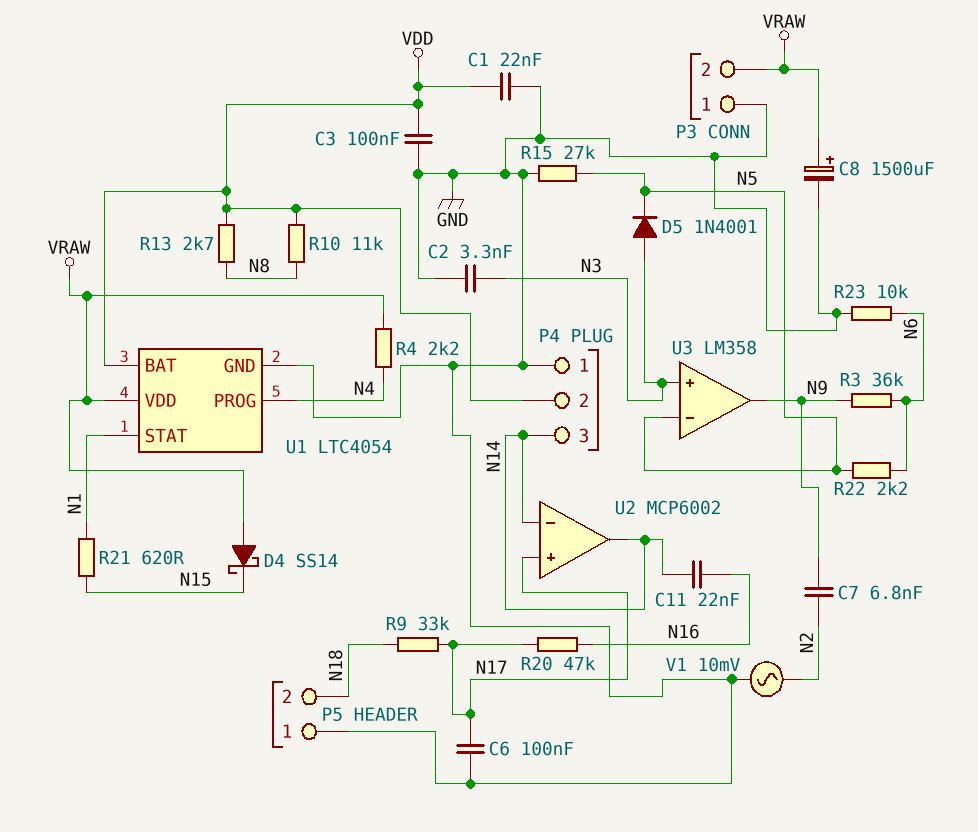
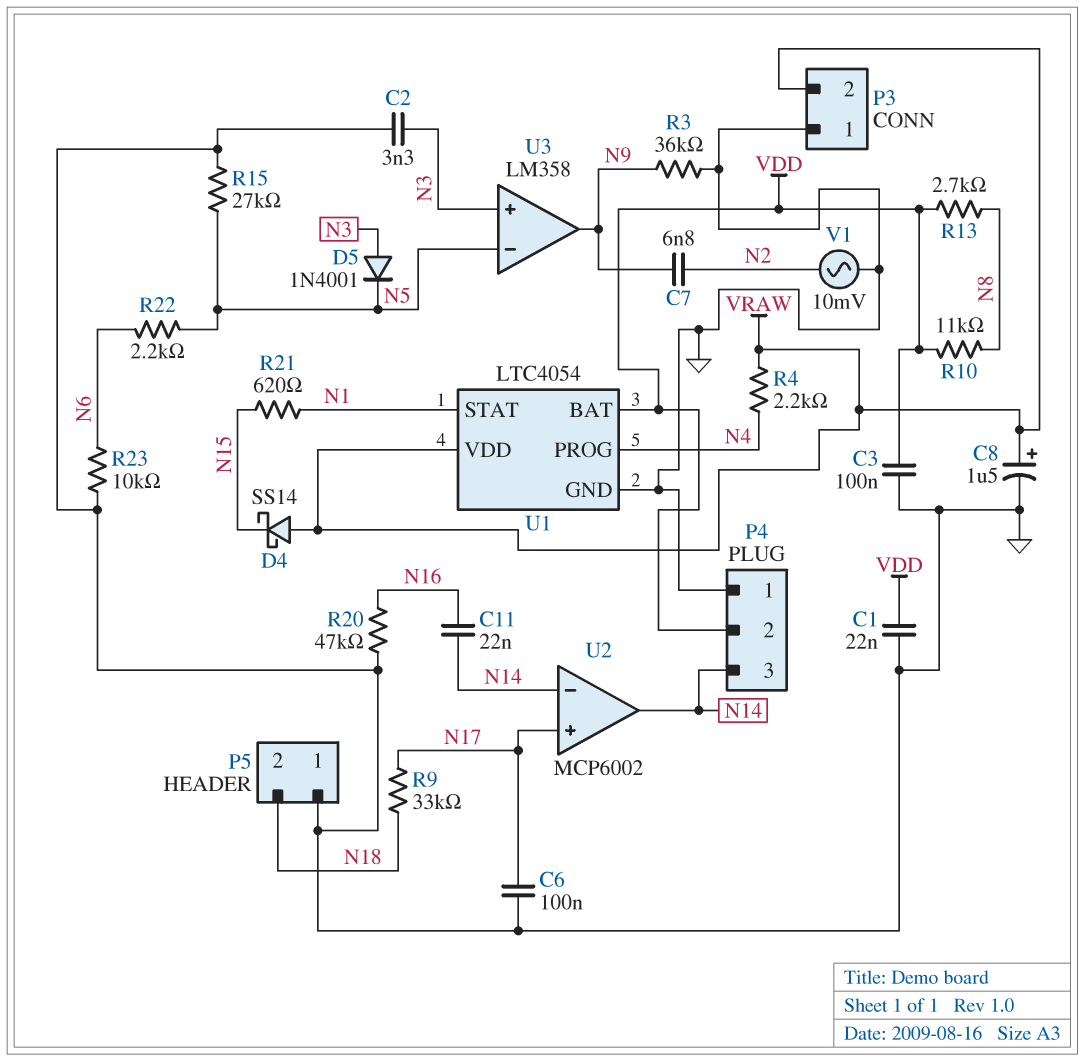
C8: 1500uF (plus VRAW, minus GND) -> 1.5uF (plus VRAW, minus GND)
R3: 36k (N6, N9) -> 36k (GND, N9)
R20: 47k (N16, N17) -> 47k (GND, N16)

